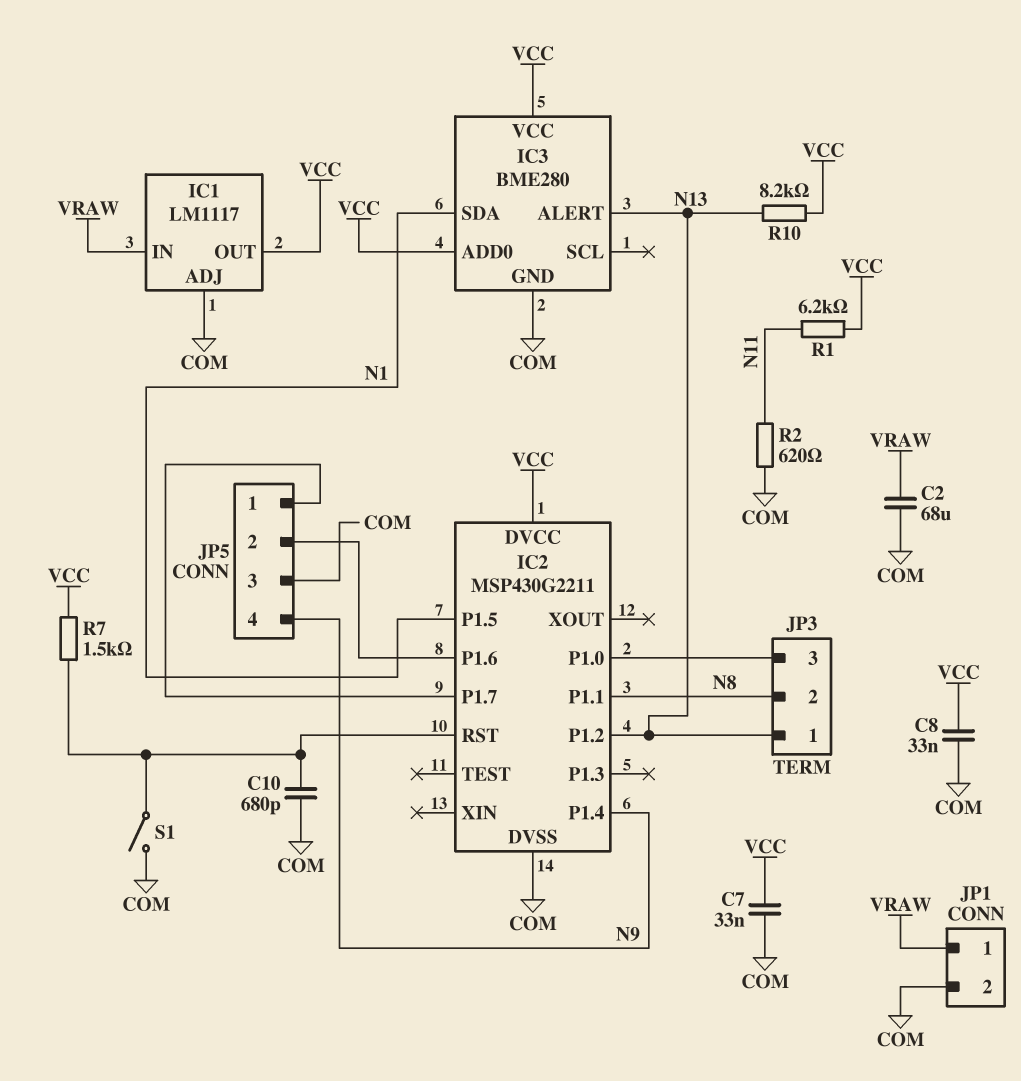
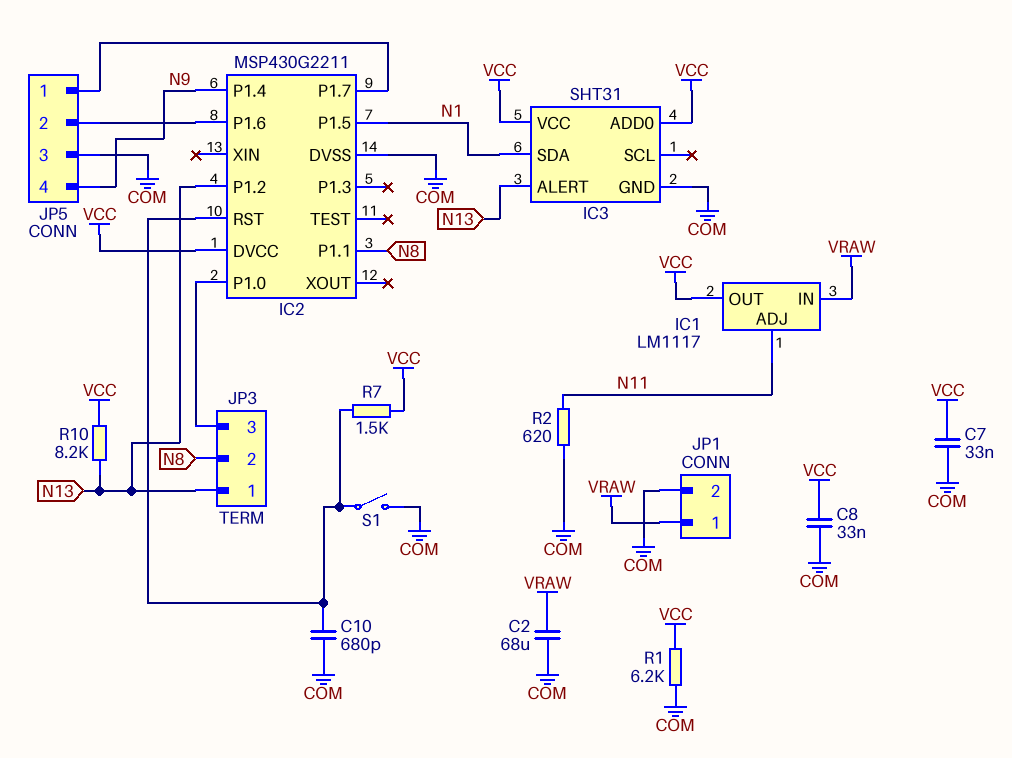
IC1 pin ADJ: COM -> N11
IC3: BME280 -> SHT31
R1: 6.2k (N11, VCC) -> 6.2k (COM, VCC)

